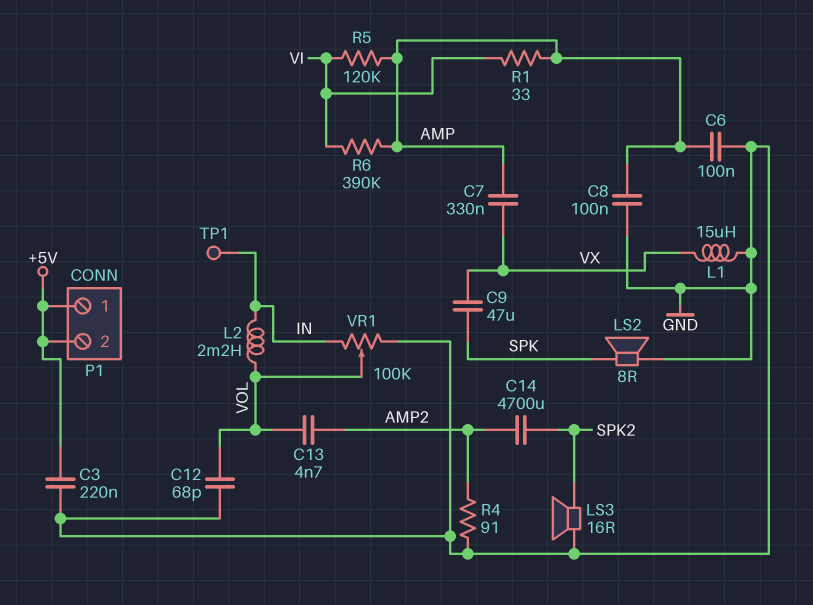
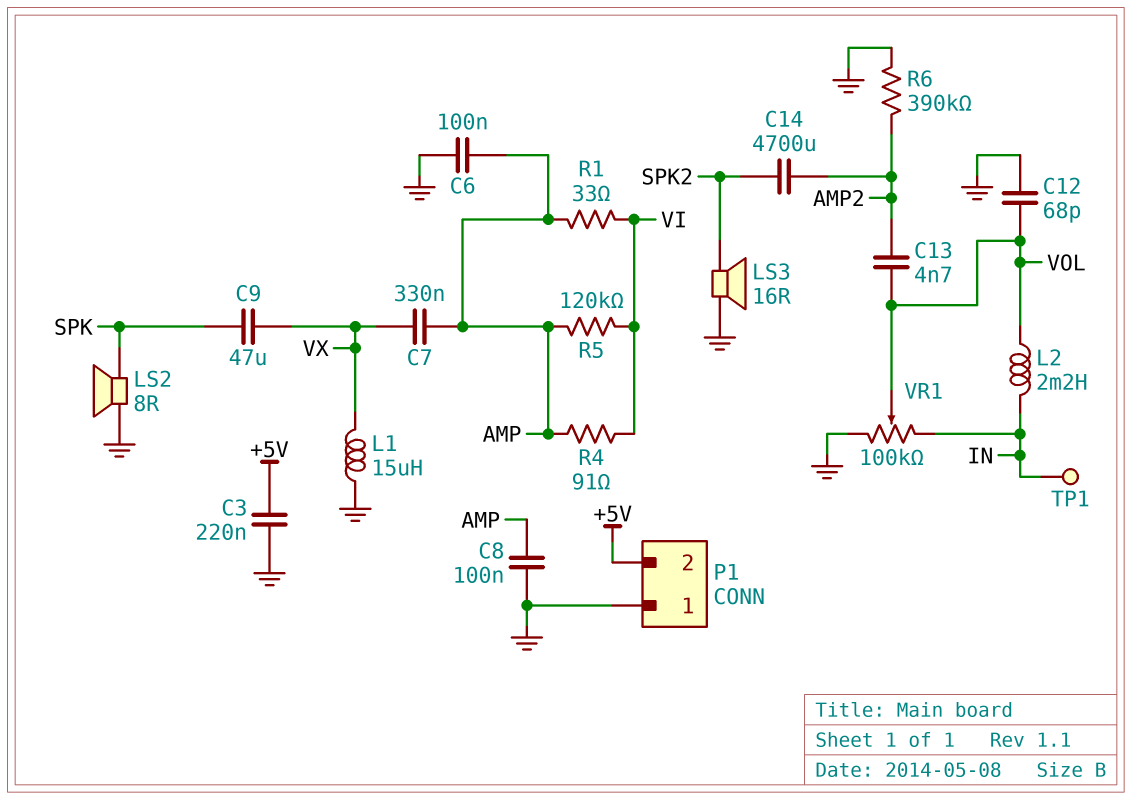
P1 pin 1: +5V -> GND
R4: 91 (AMP2, GND) -> 91 (AMP, VI)
R6: 390k (AMP, VI) -> 390k (AMP2, GND)

